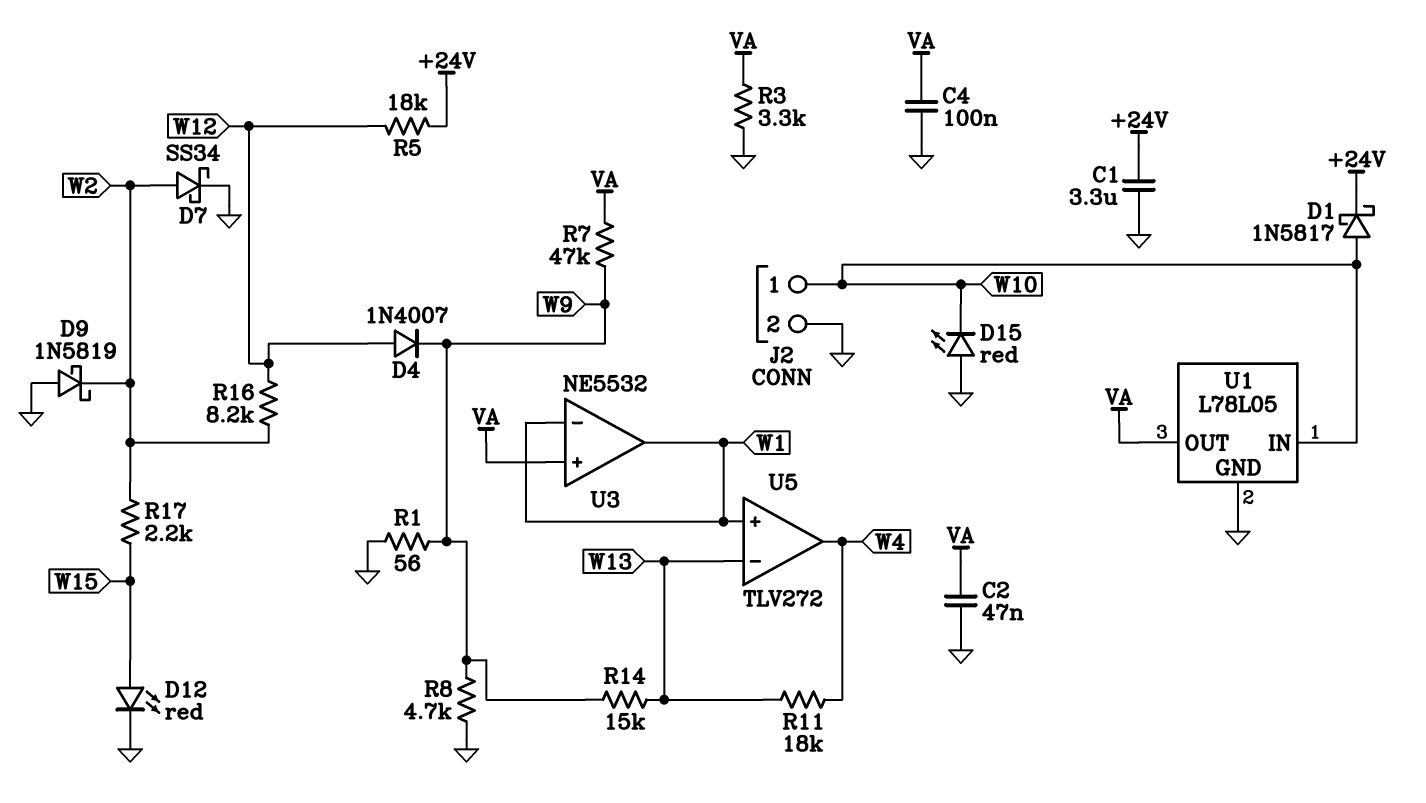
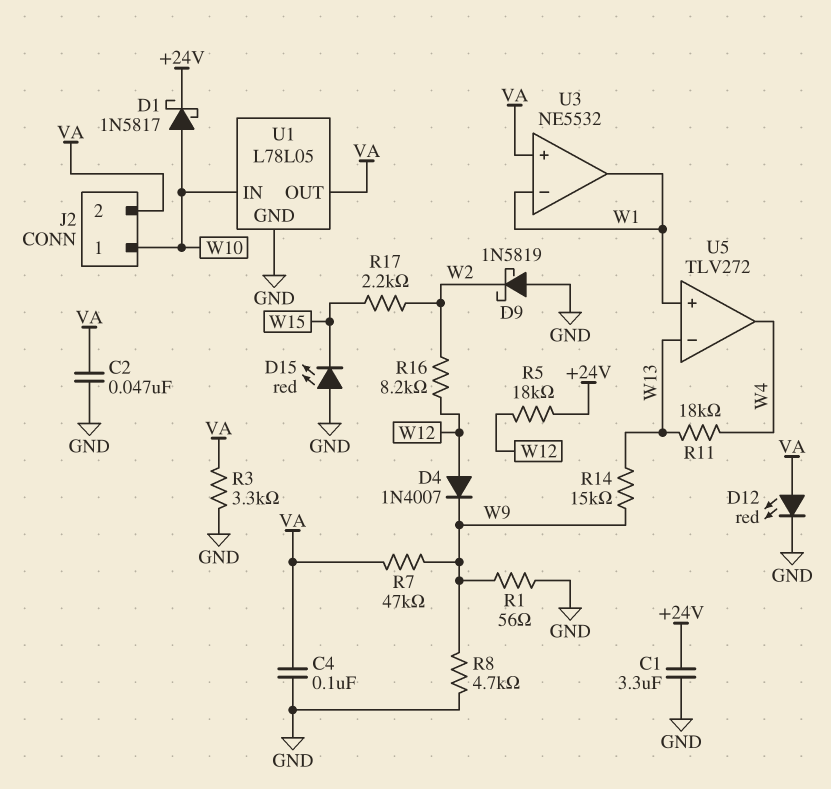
D7: schottky SS34 (A W2, K GND) -> none
D12: LED red (A W15, K GND) -> LED red (A VA, K GND)
D15: LED red (A GND, K W10) -> LED red (A GND, K W15)
J2 pin 2: GND -> VA

